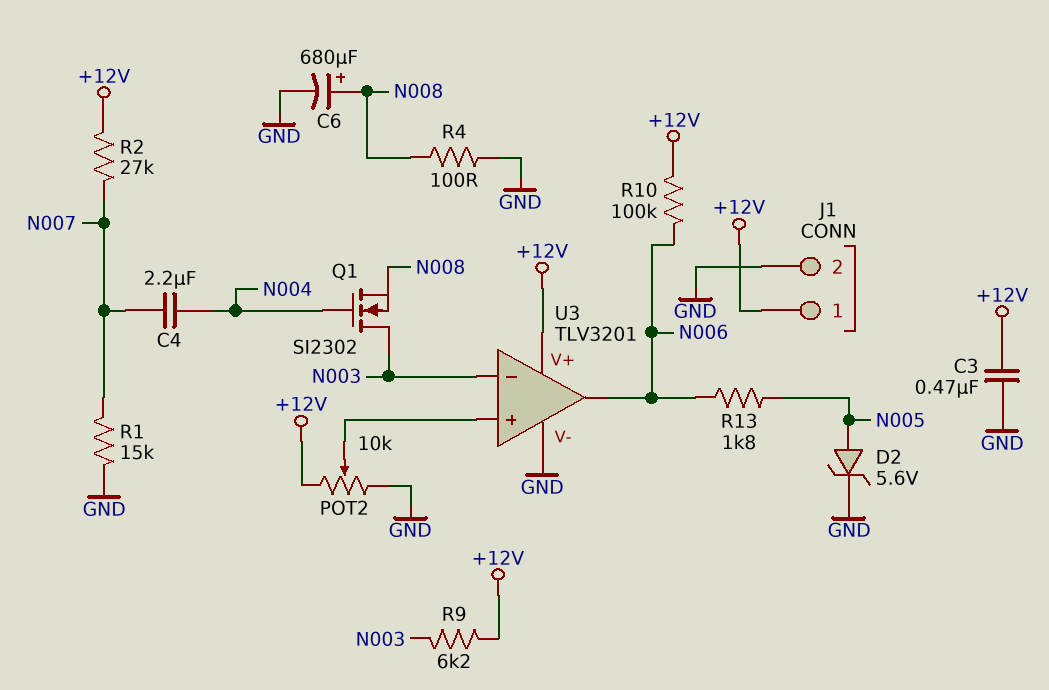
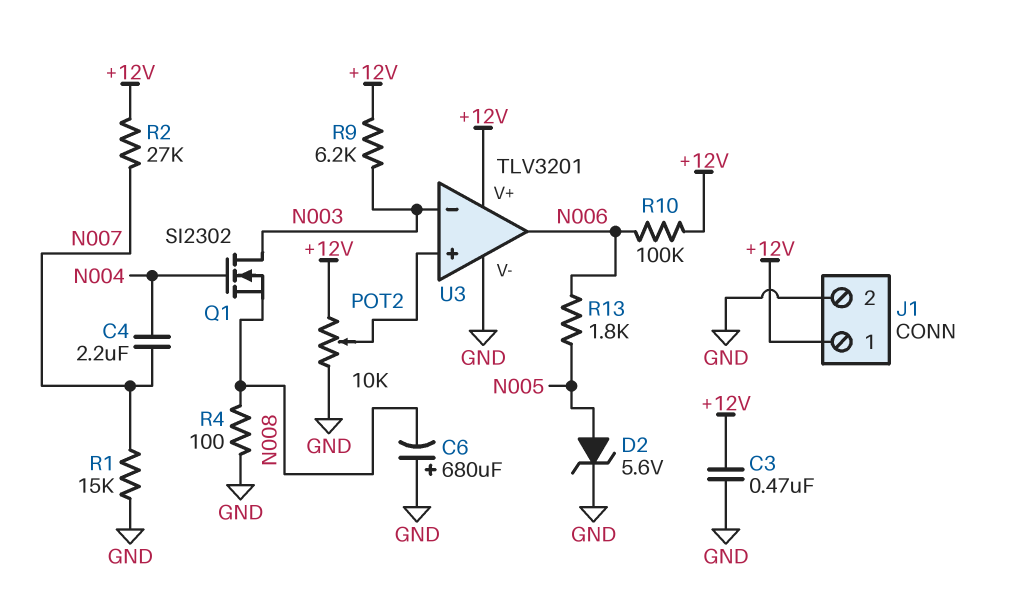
C6: 680uF (plus N008, minus GND) -> 680uF (plus GND, minus N008)

